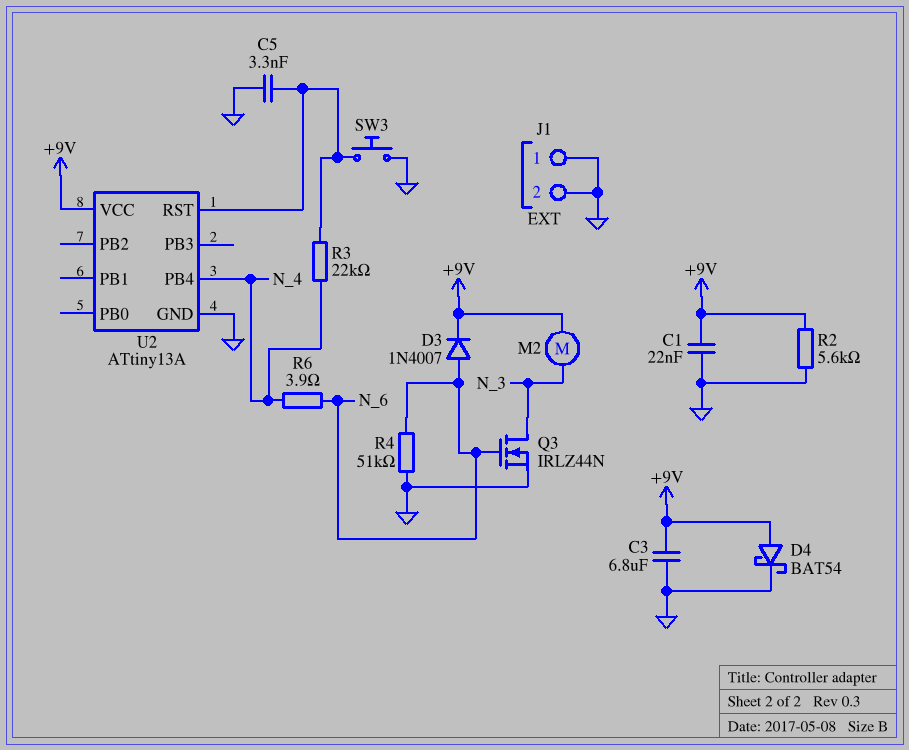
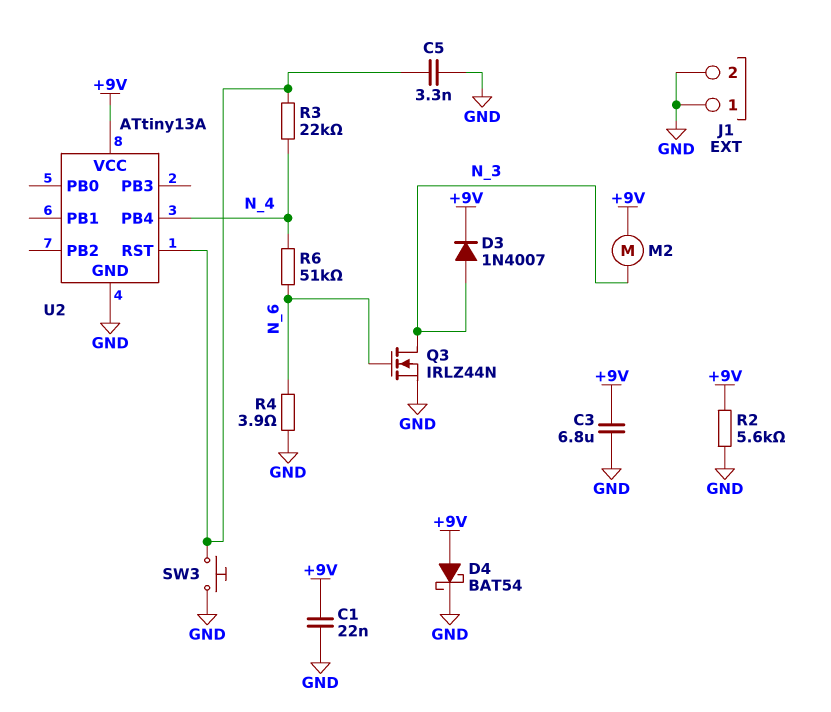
D3: diode 1N4007 (A N_6, K +9V) -> diode 1N4007 (A N_3, K +9V)
R4: 51k (GND, N_6) -> 3.9 (GND, N_6)
R6: 3.9 (N_4, N_6) -> 51k (N_4, N_6)

